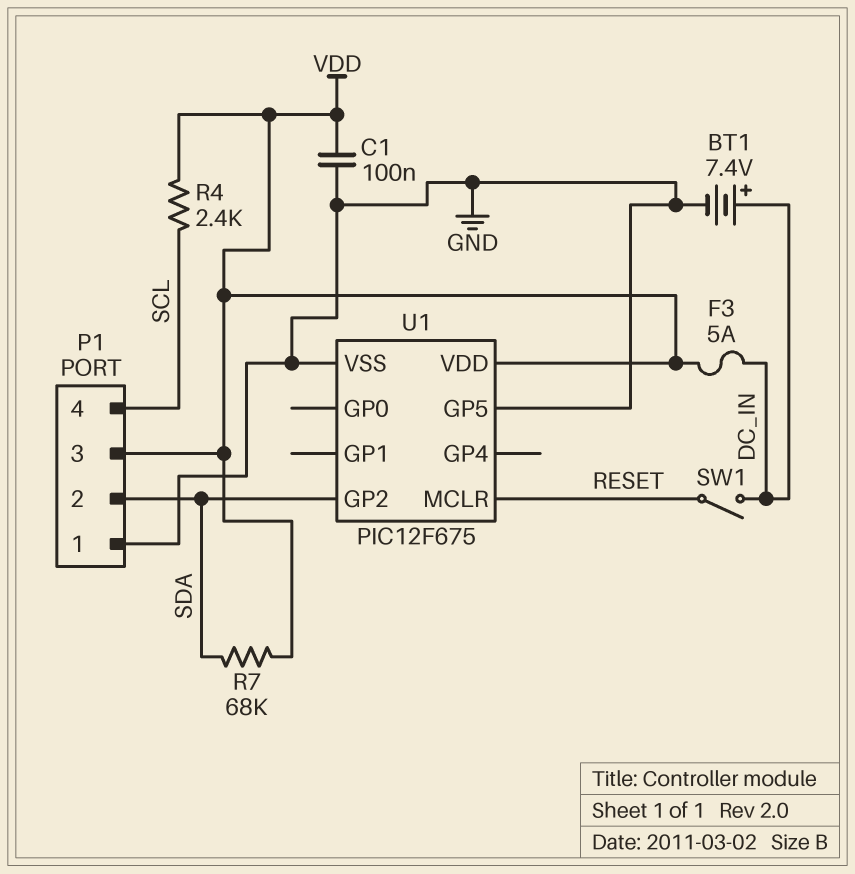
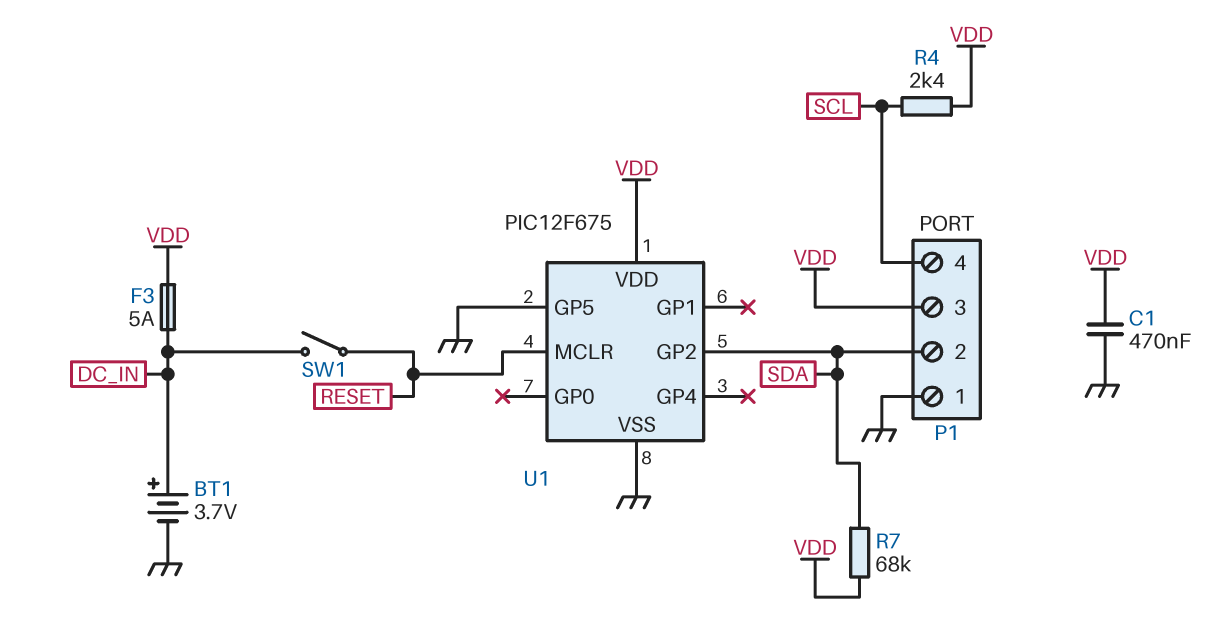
BT1: 7.4V (plus DC_IN, minus GND) -> 3.7V (plus DC_IN, minus GND)
C1: 100nF (GND, VDD) -> 470nF (GND, VDD)

